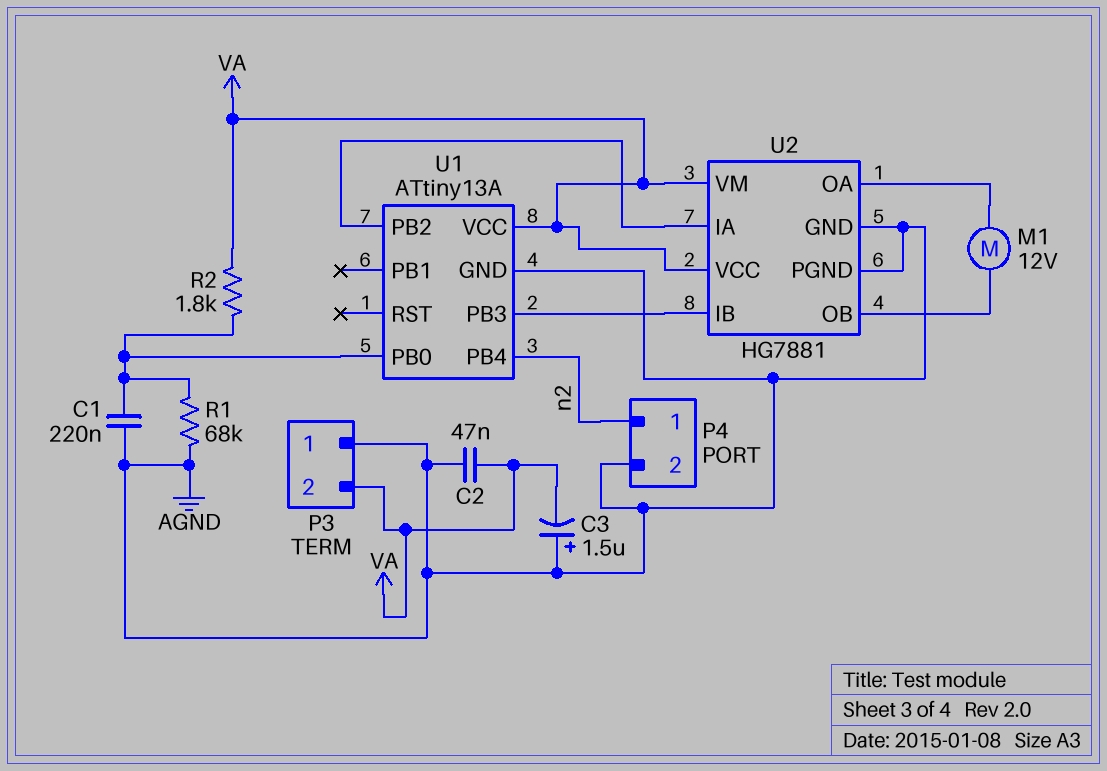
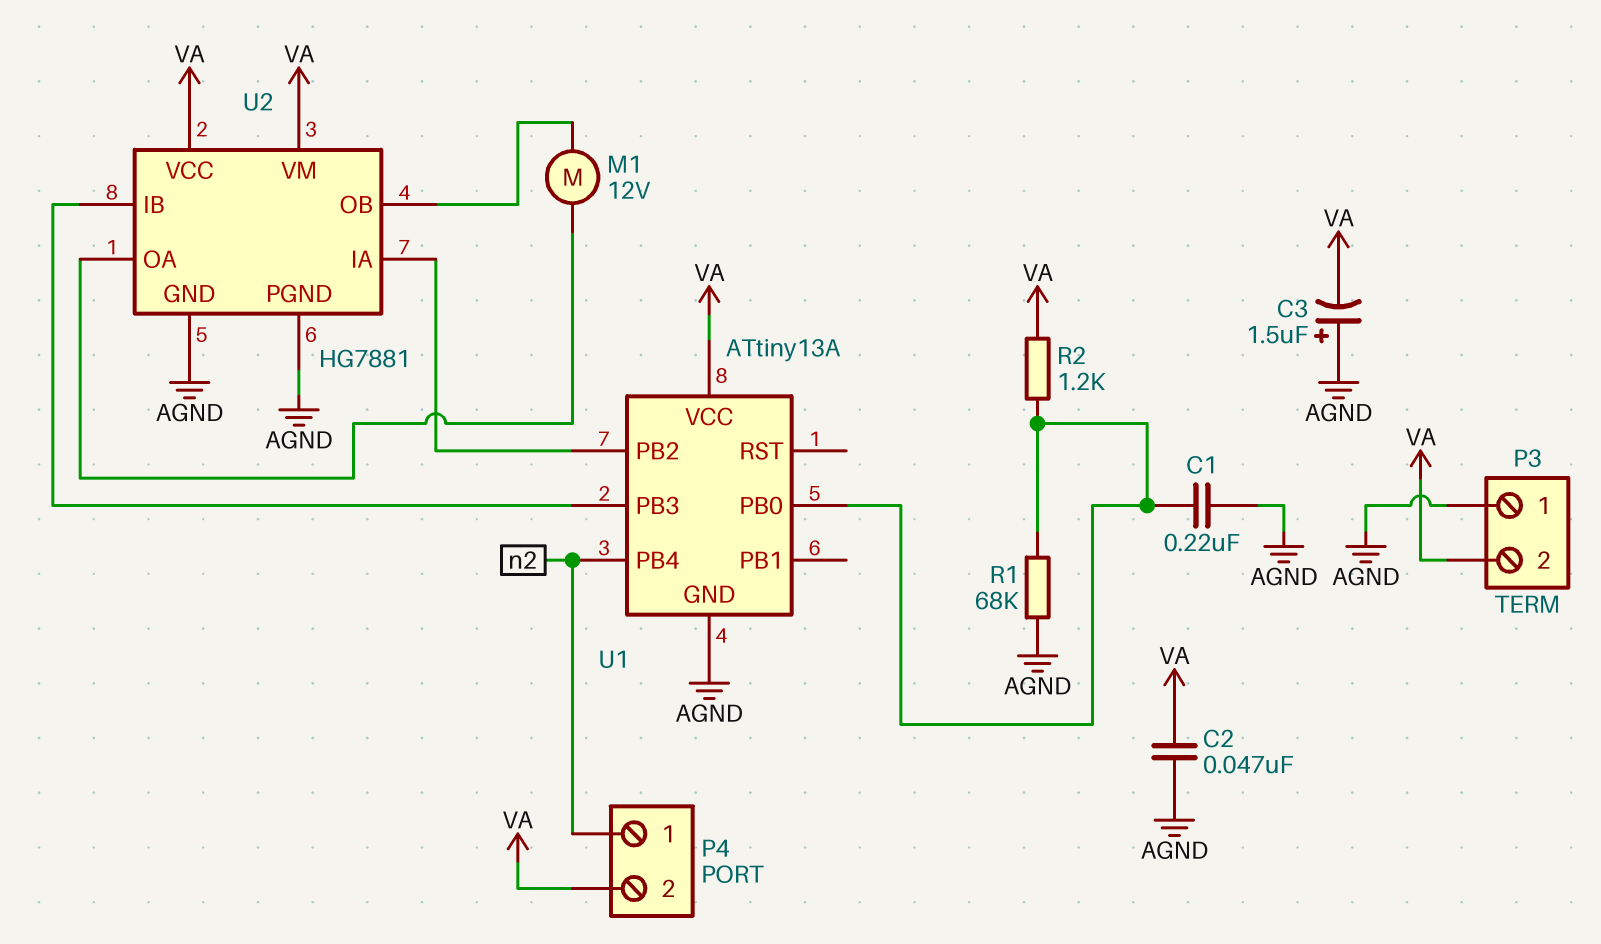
P4 pin 2: AGND -> VA
R2: 1.8k (U1/PB0, VA) -> 1.2k (U1/PB0, VA)

